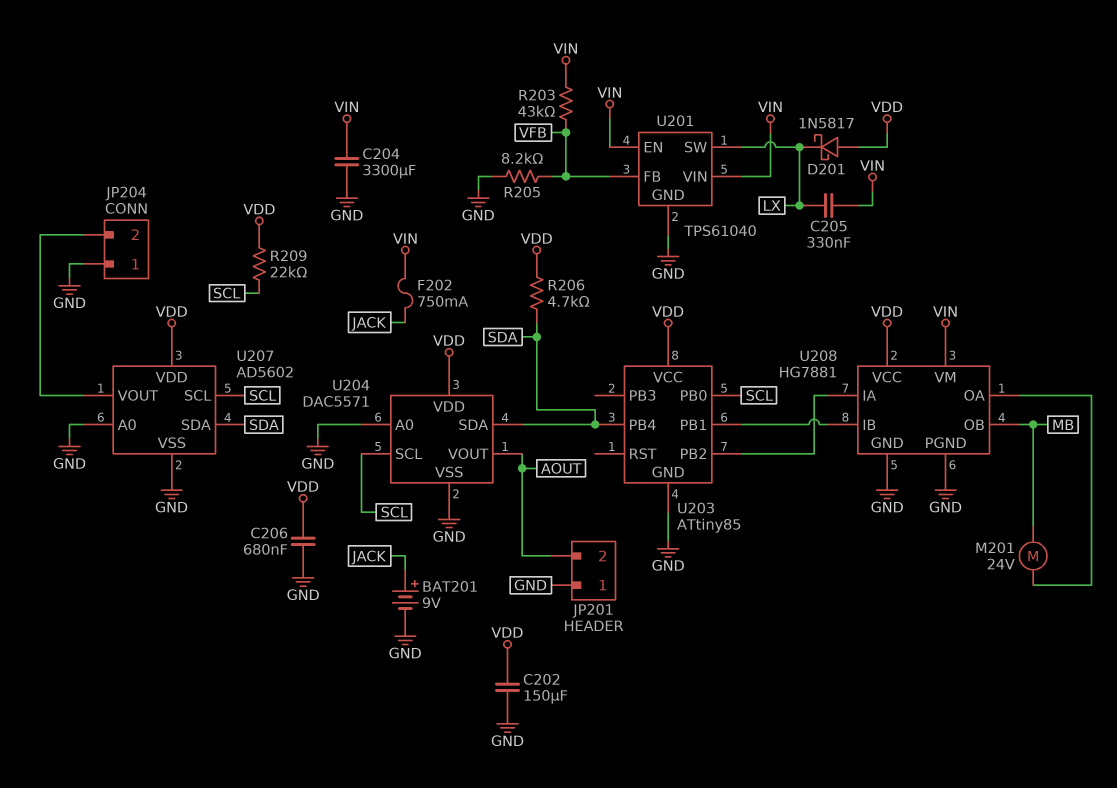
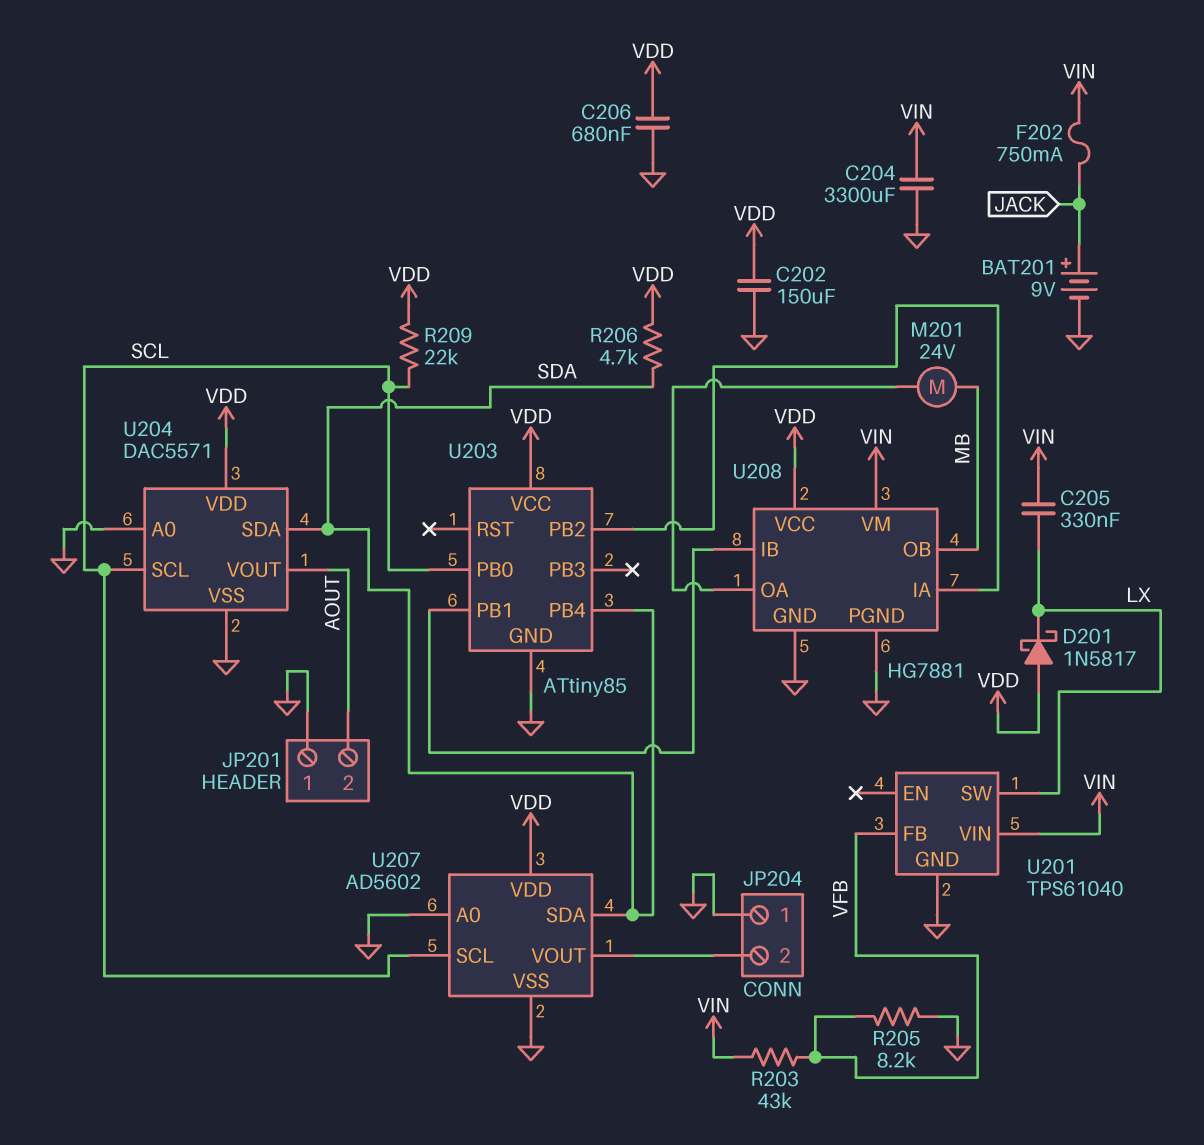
U201 pin EN: VIN -> none

